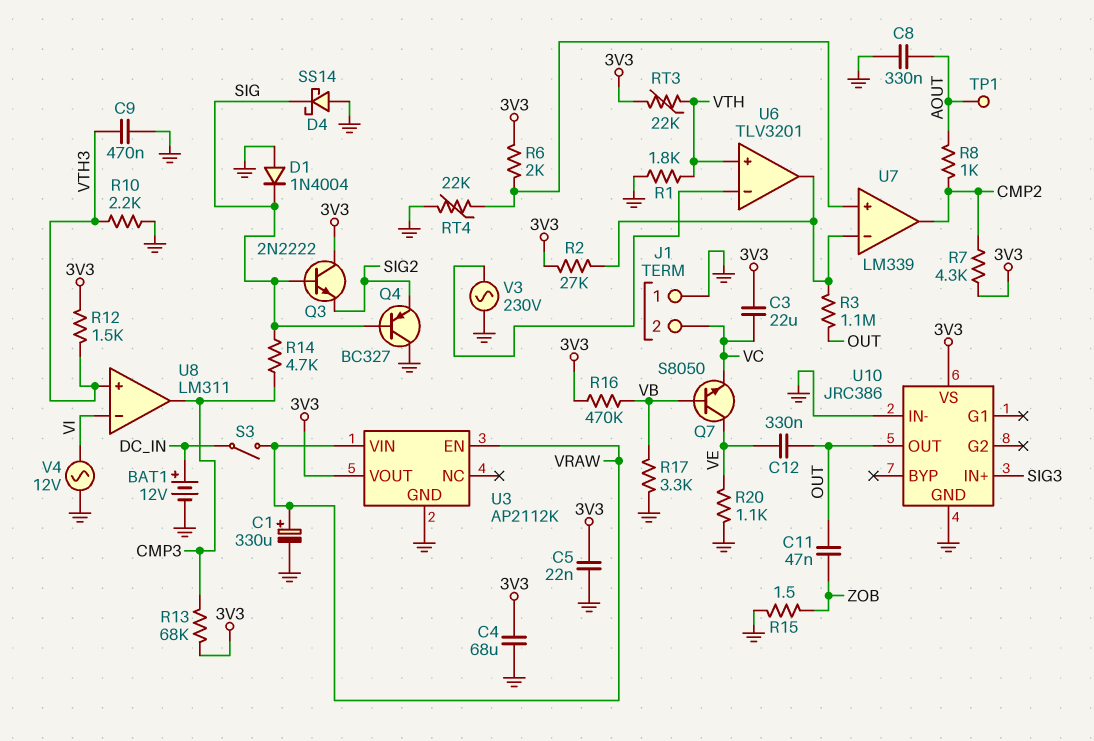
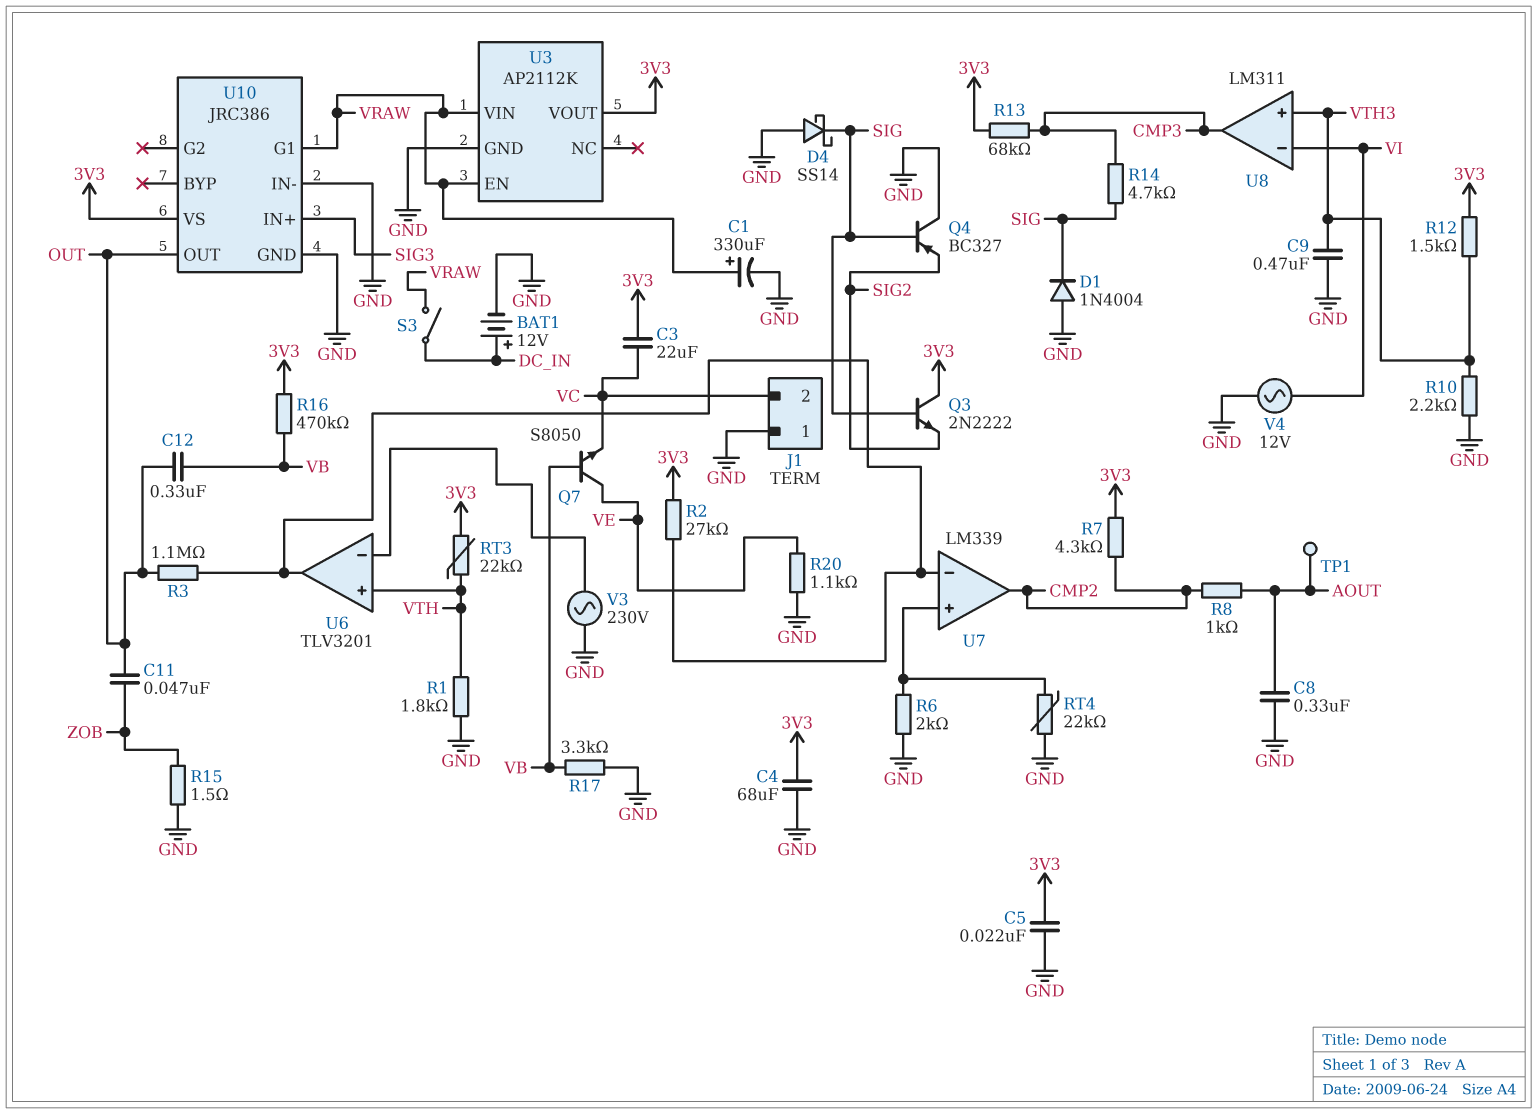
C12: 330nF (OUT, VE) -> 330nF (OUT, VB)
R6: 2k (3V3, U7/in+) -> 2k (GND, U7/in+)
U10 pin G1: none -> VRAW

